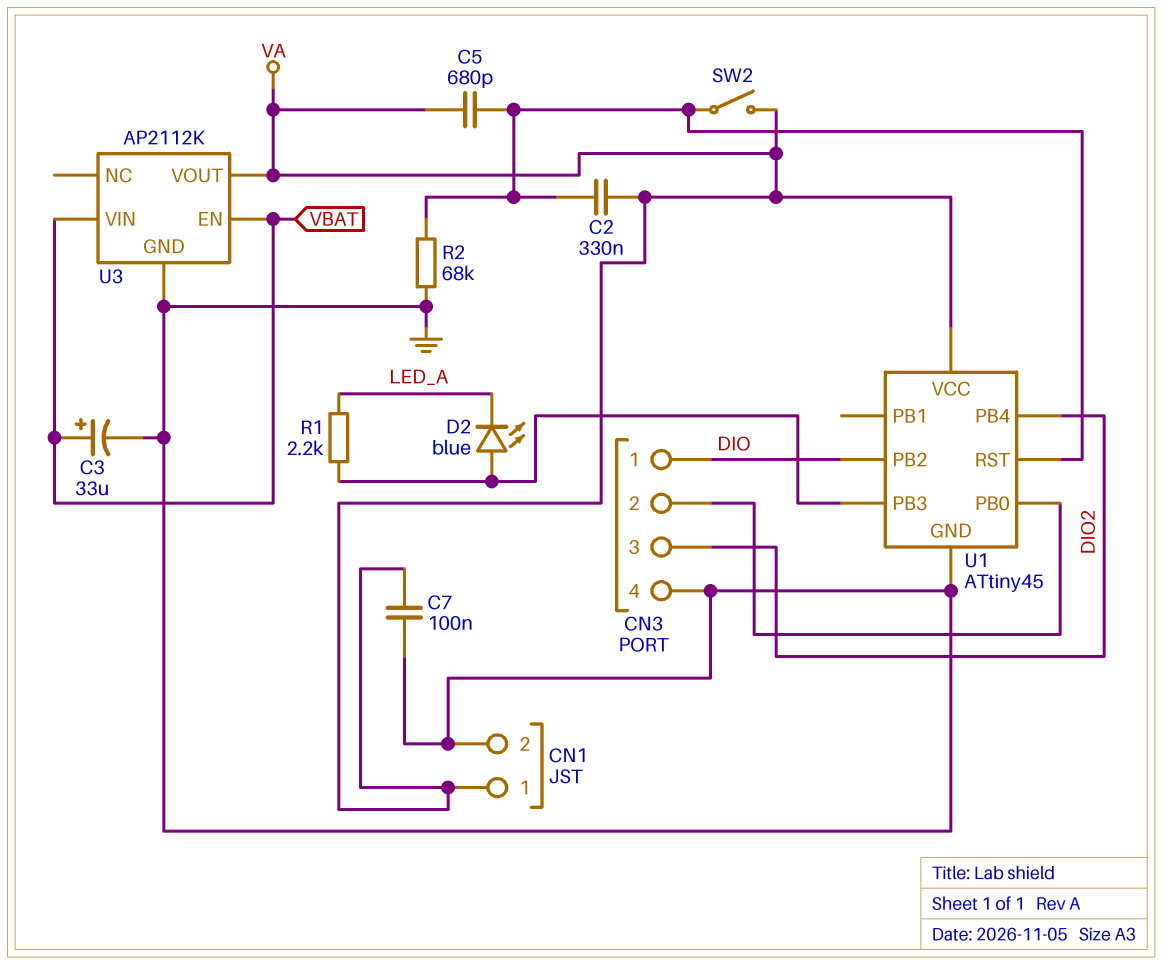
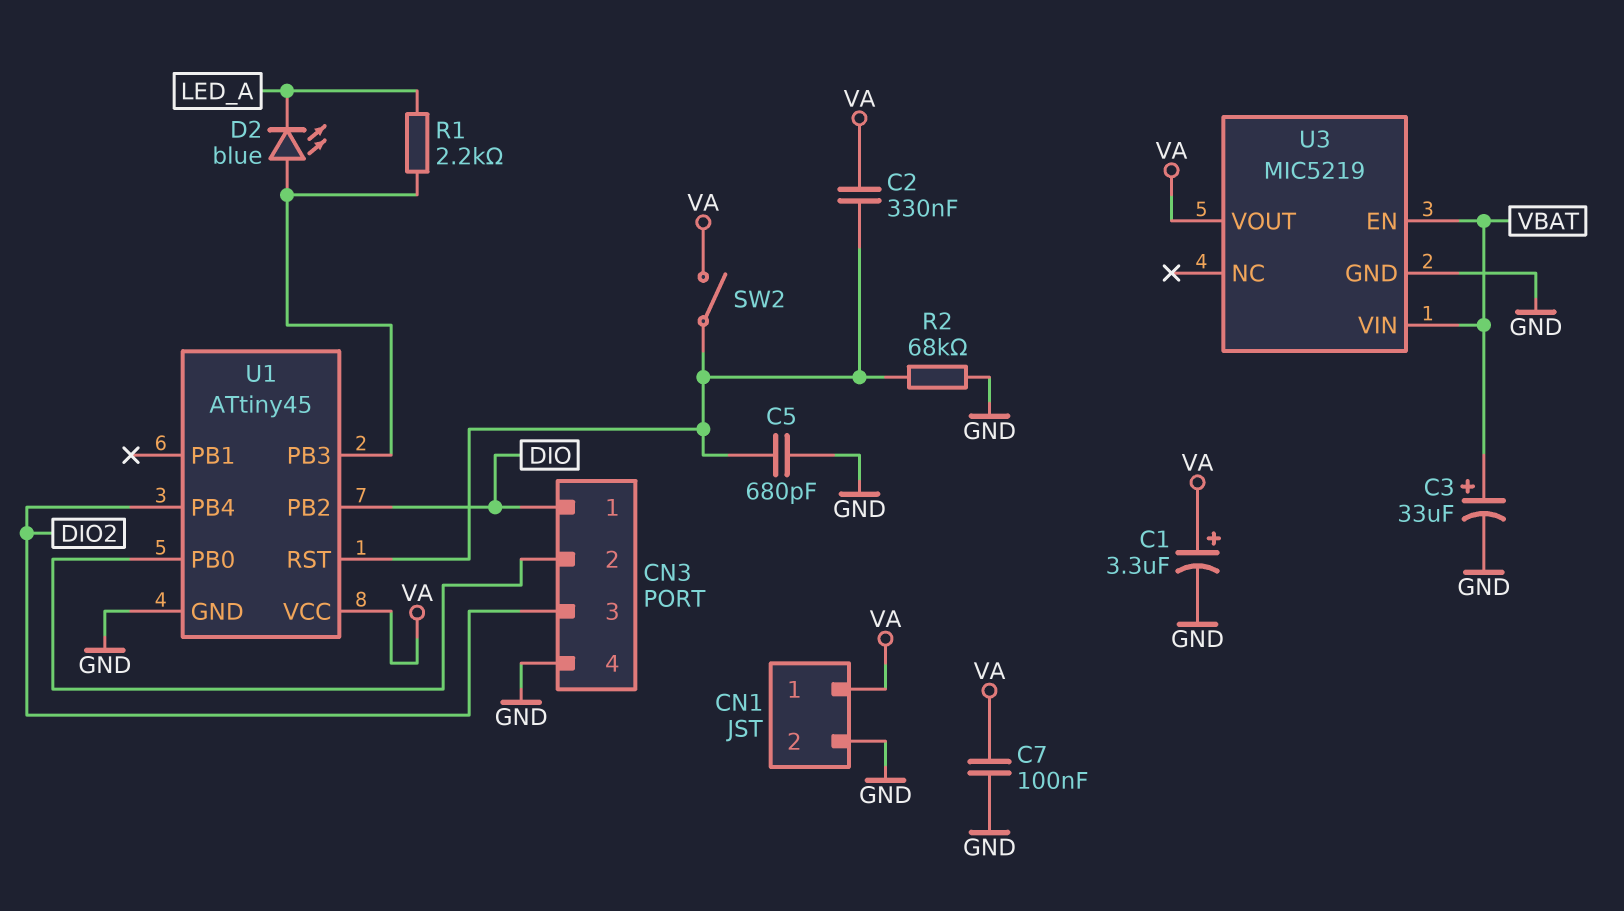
C1: none -> 3.3uF (plus VA, minus GND)
C5: 680pF (U1/RST, VA) -> 680pF (GND, U1/RST)
U3: AP2112K -> MIC5219

